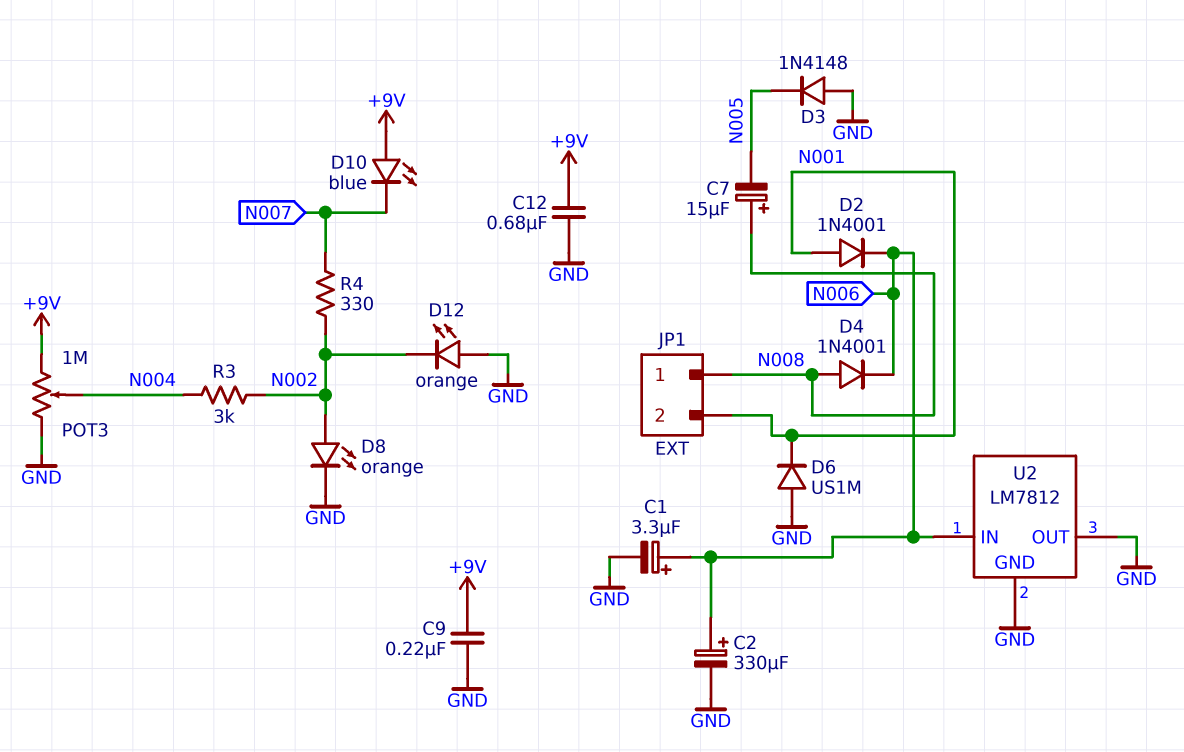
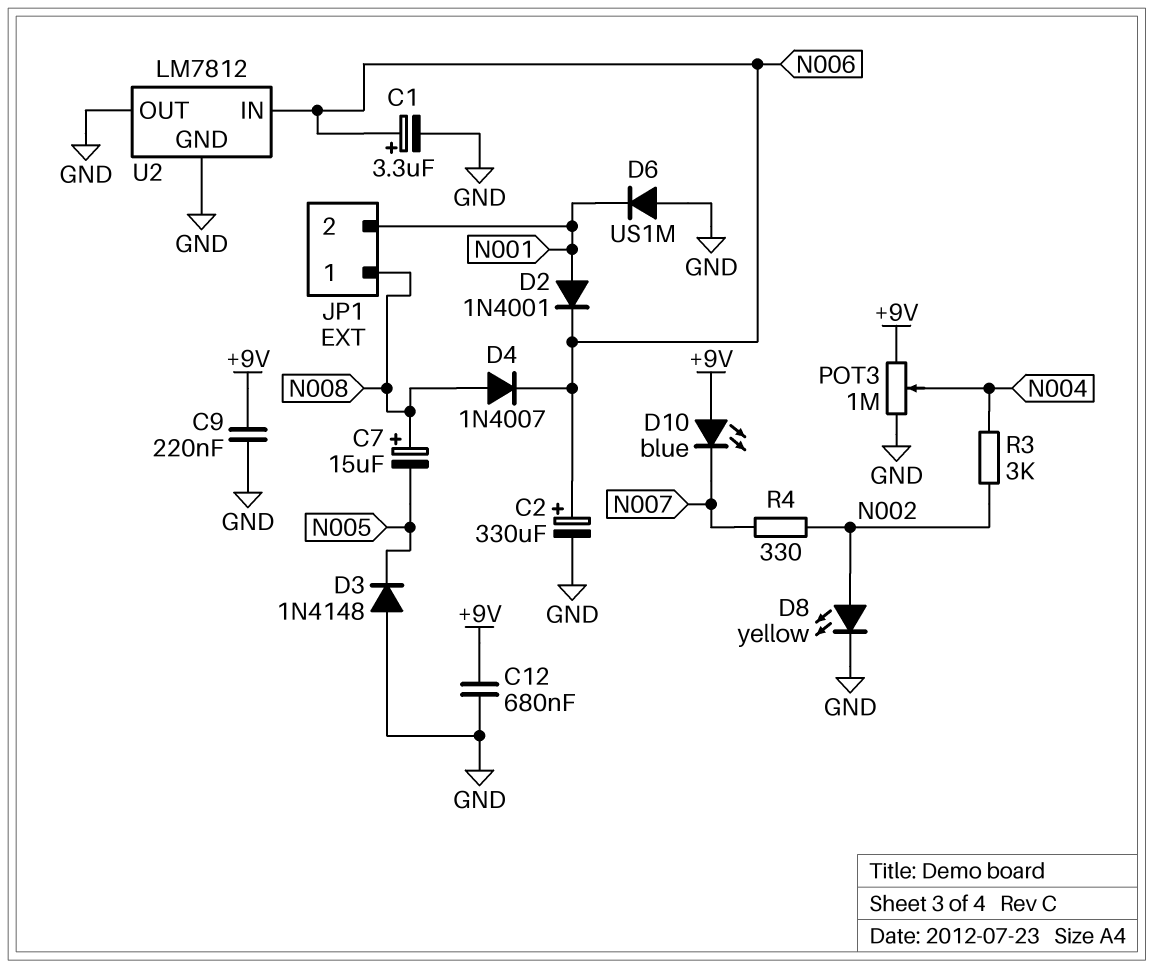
D4: diode 1N4001 (A N008, K N006) -> diode 1N4007 (A N008, K N006)
D8: LED orange (A N002, K GND) -> LED yellow (A N002, K GND)
D12: LED orange (A GND, K N002) -> none

